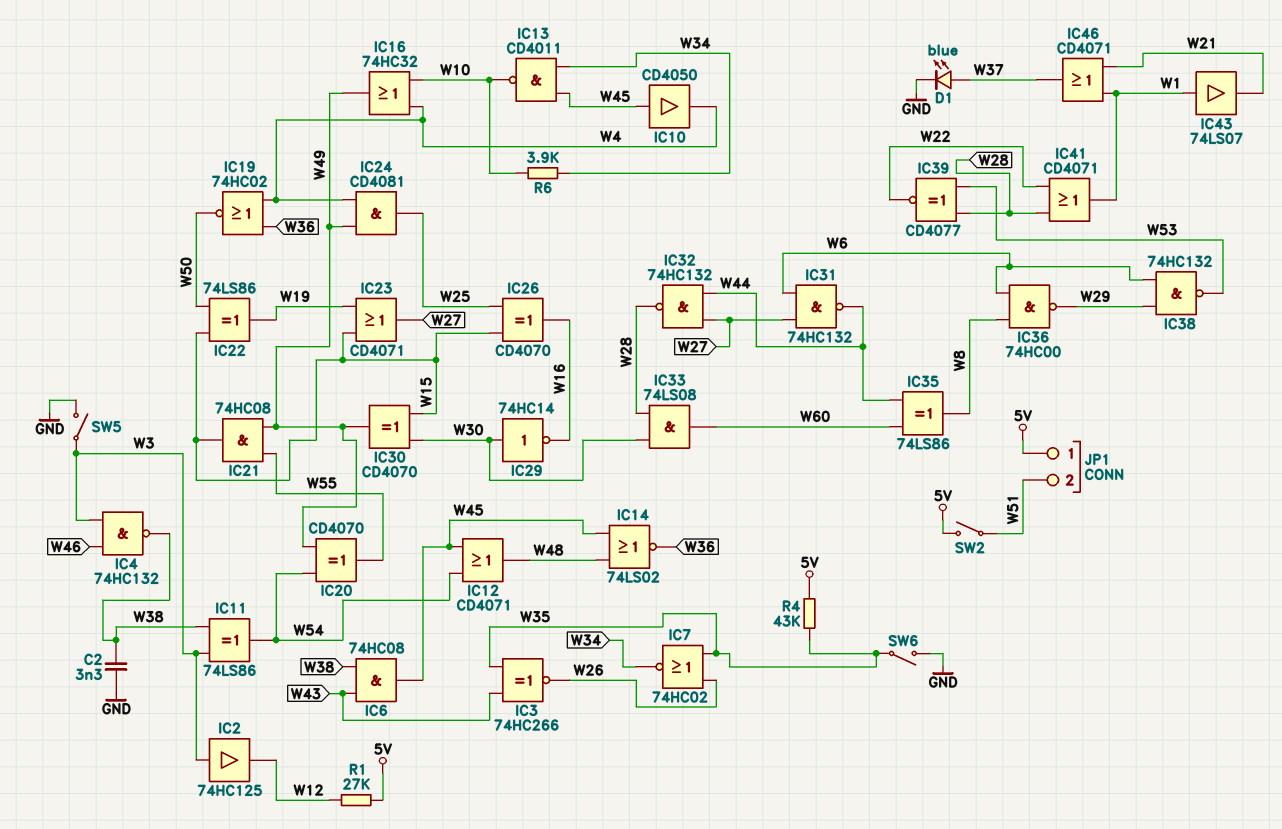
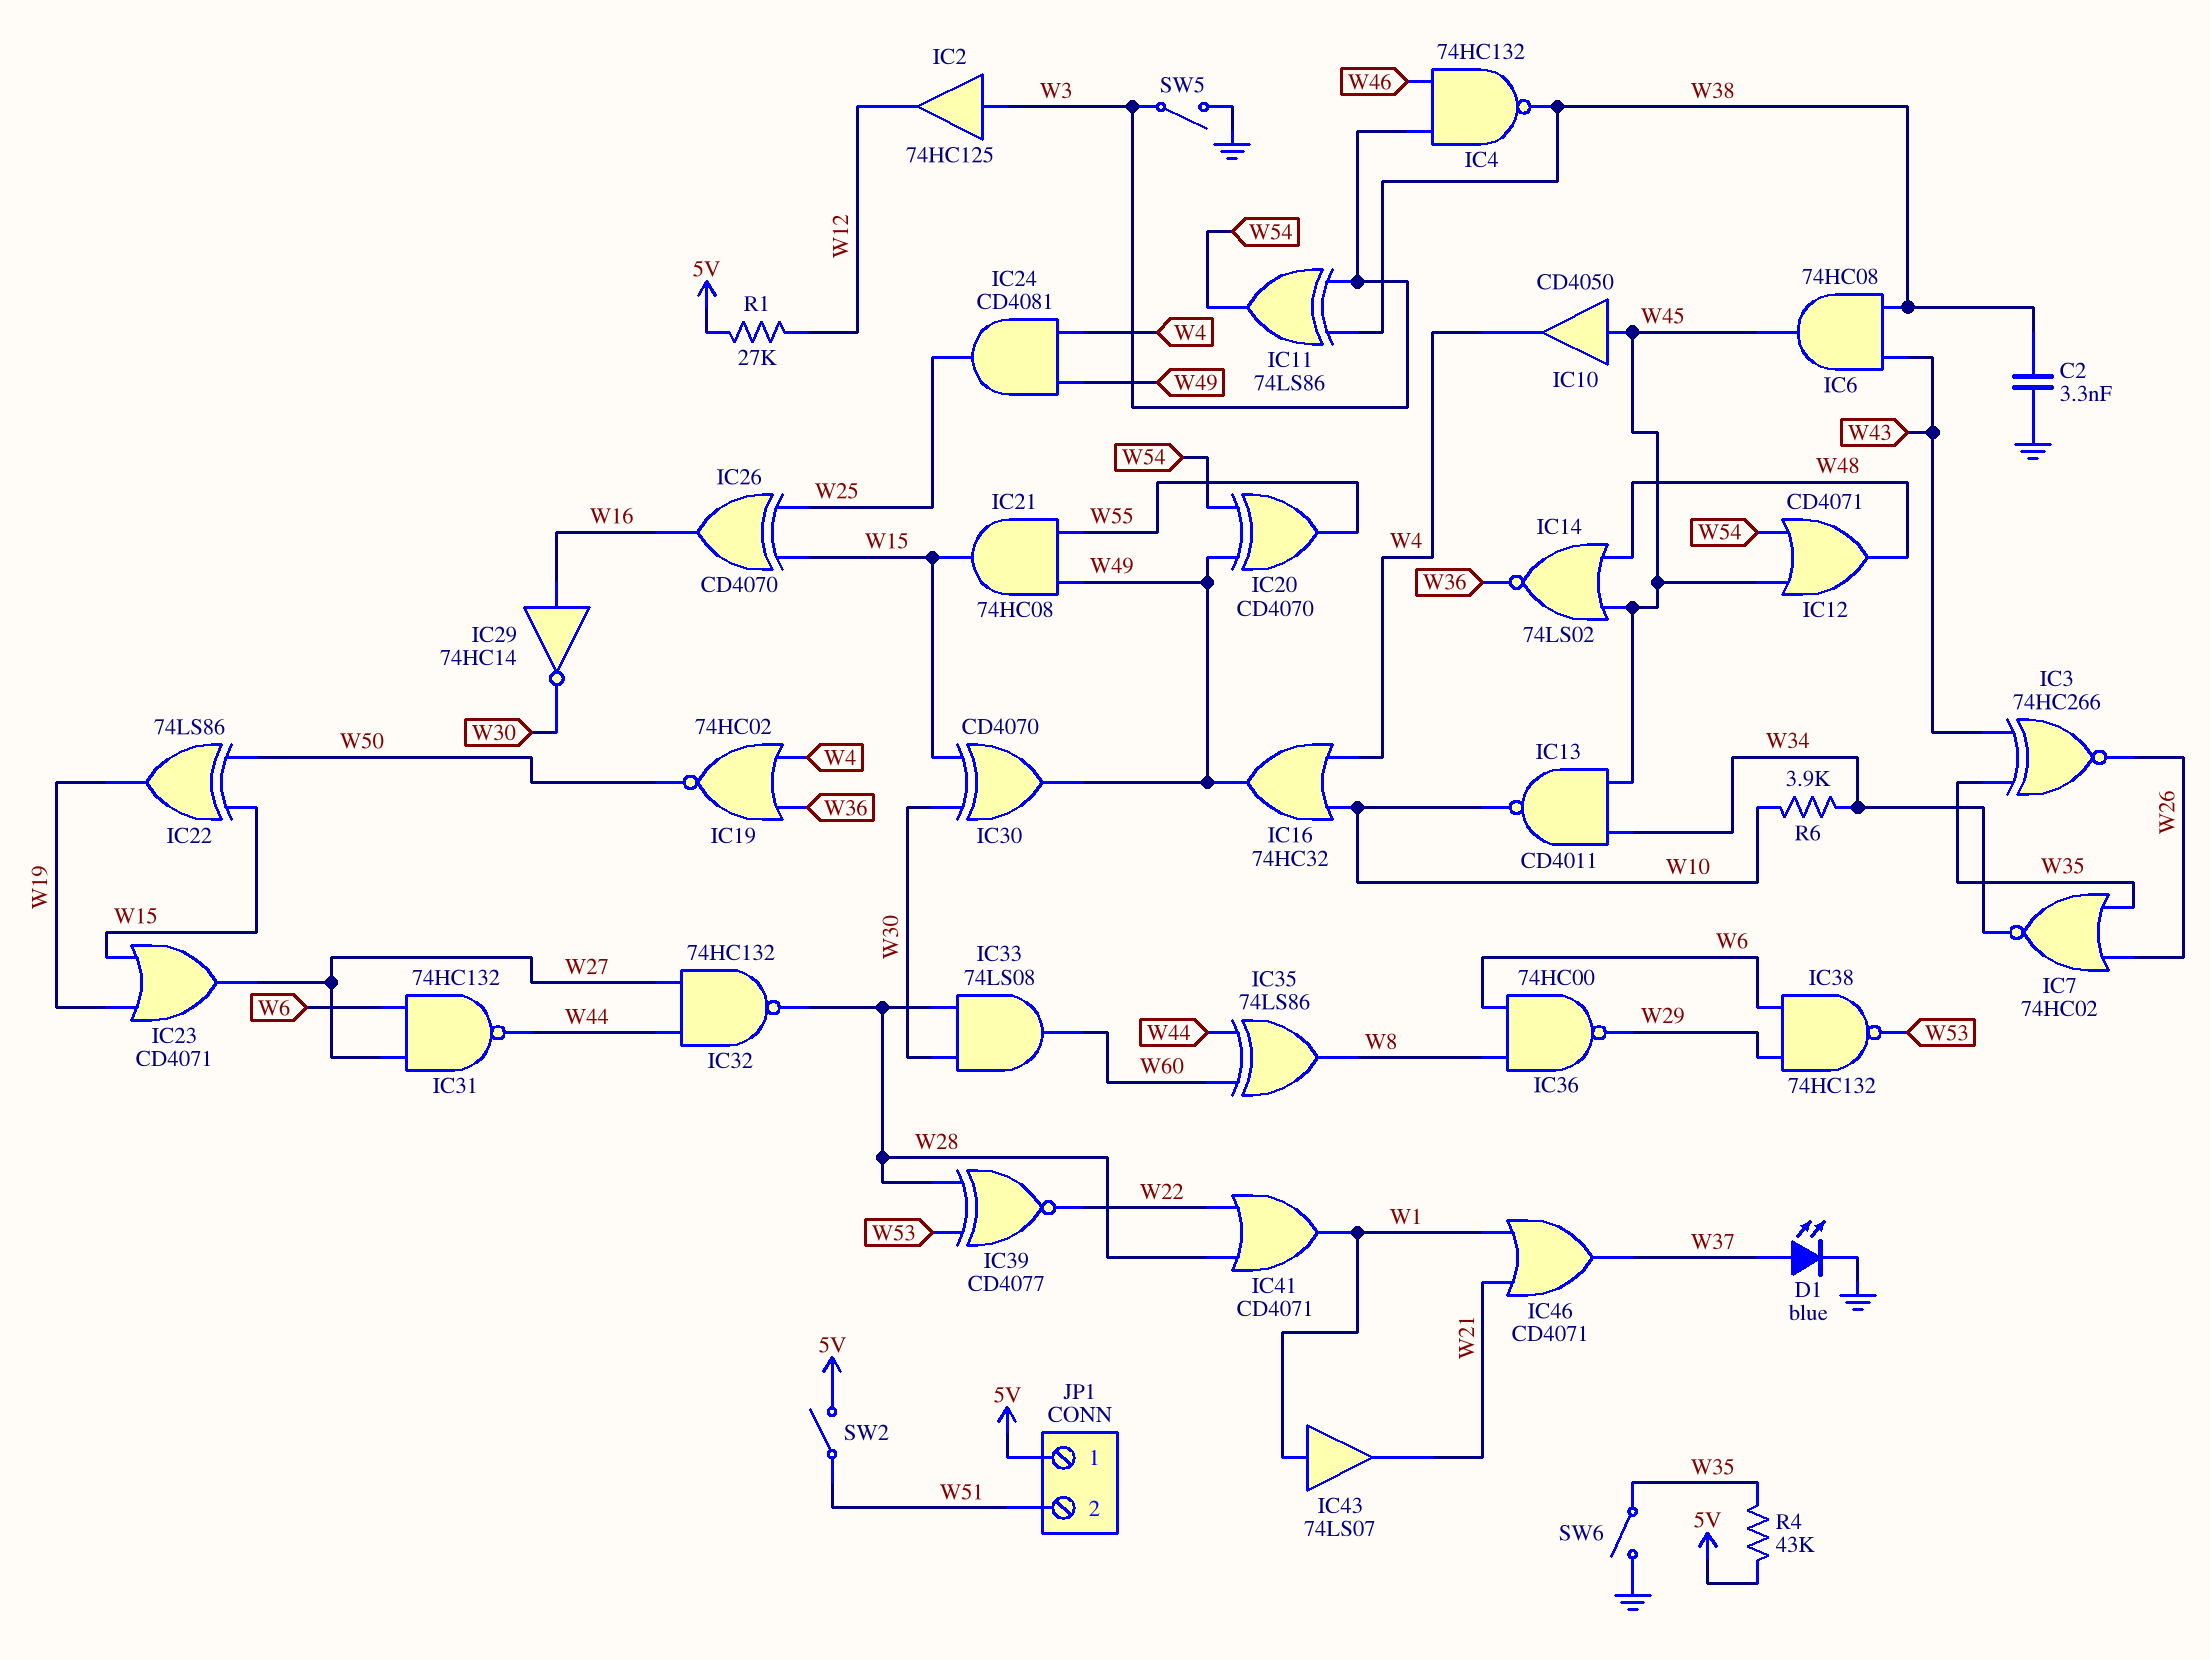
IC29: NOT 74HC14 (in W30, out W16) -> NOT 74HC14 (in W16, out W30)

